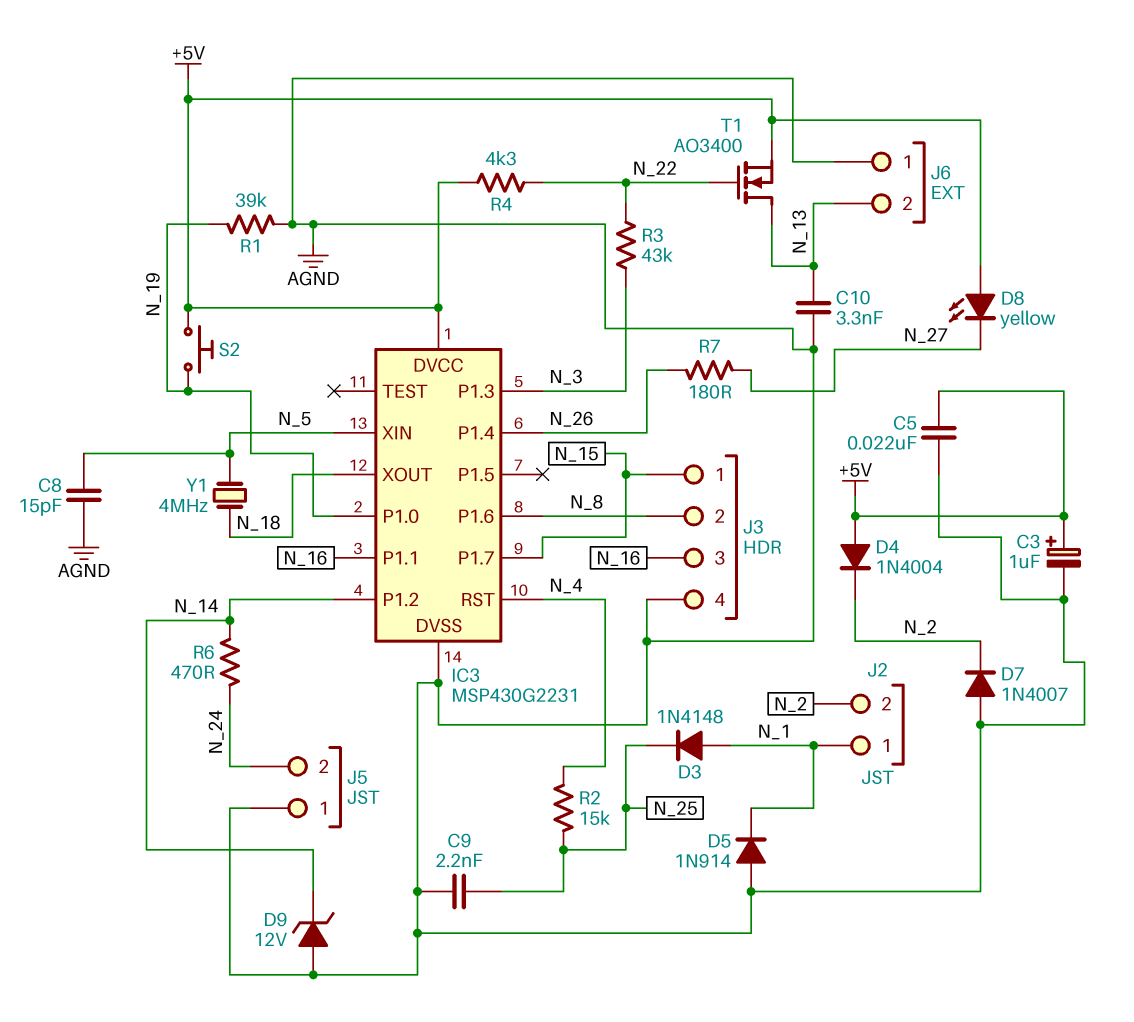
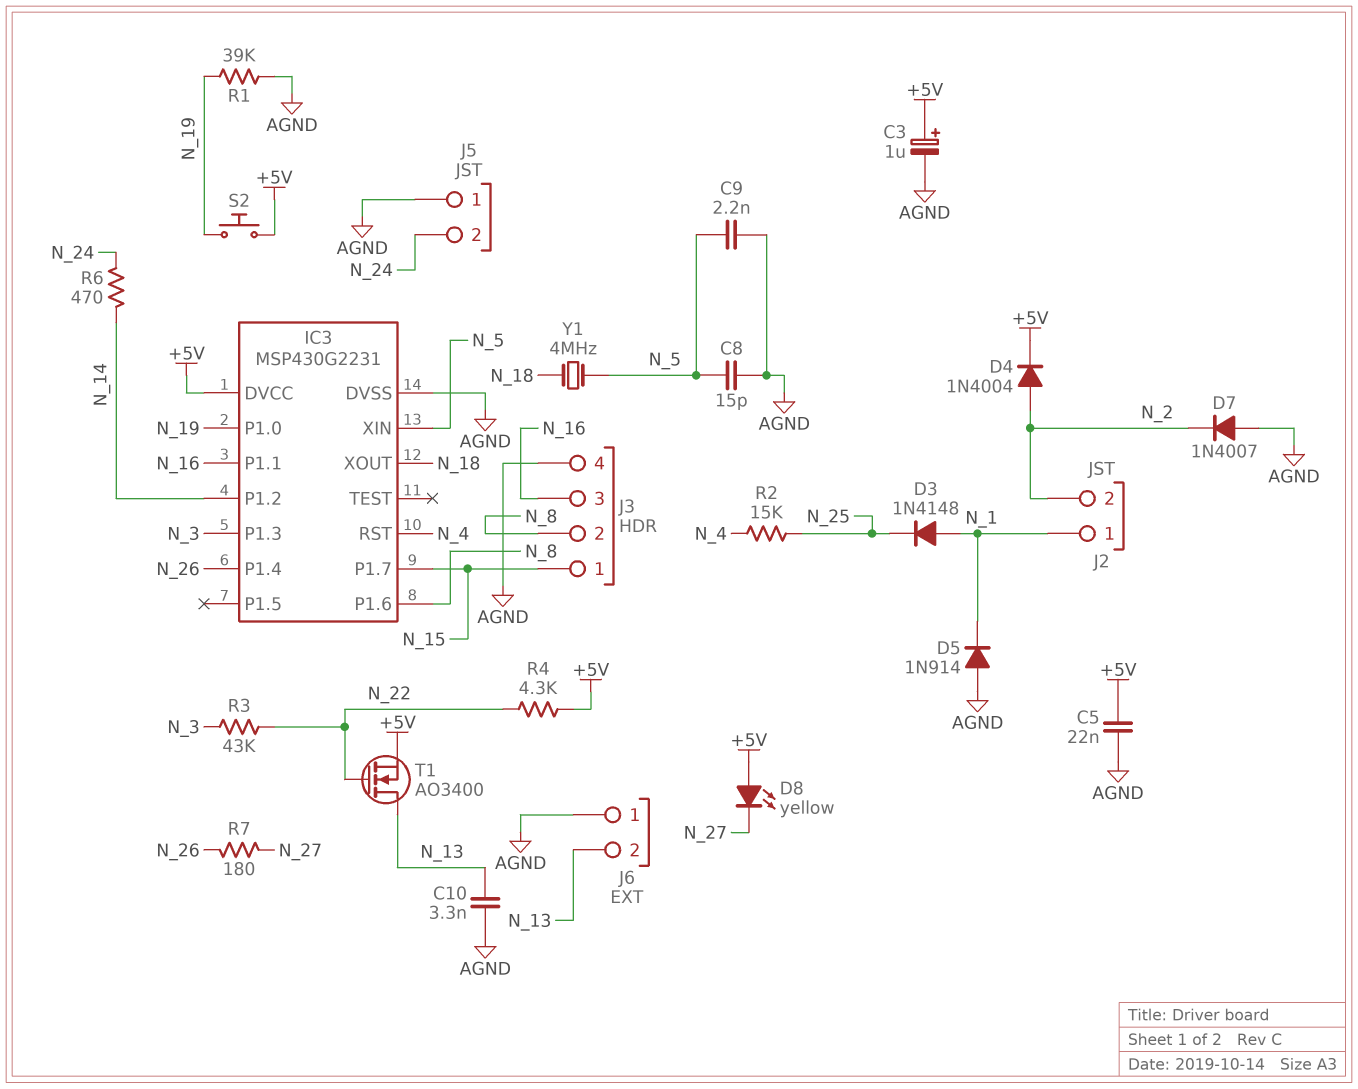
C9: 2.2nF (AGND, N_25) -> 2.2nF (AGND, N_5)
D4: diode 1N4004 (A +5V, K N_2) -> diode 1N4004 (A N_2, K +5V)
D9: zener 12V (A AGND, K N_14) -> none

